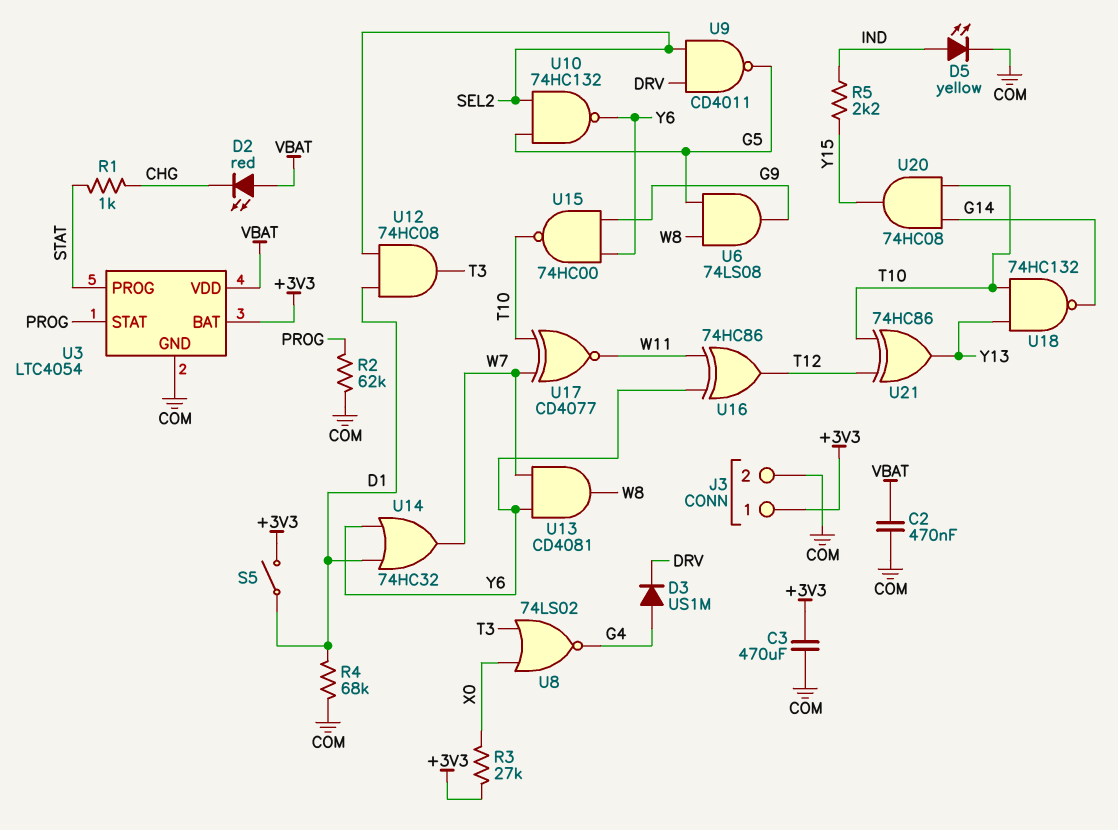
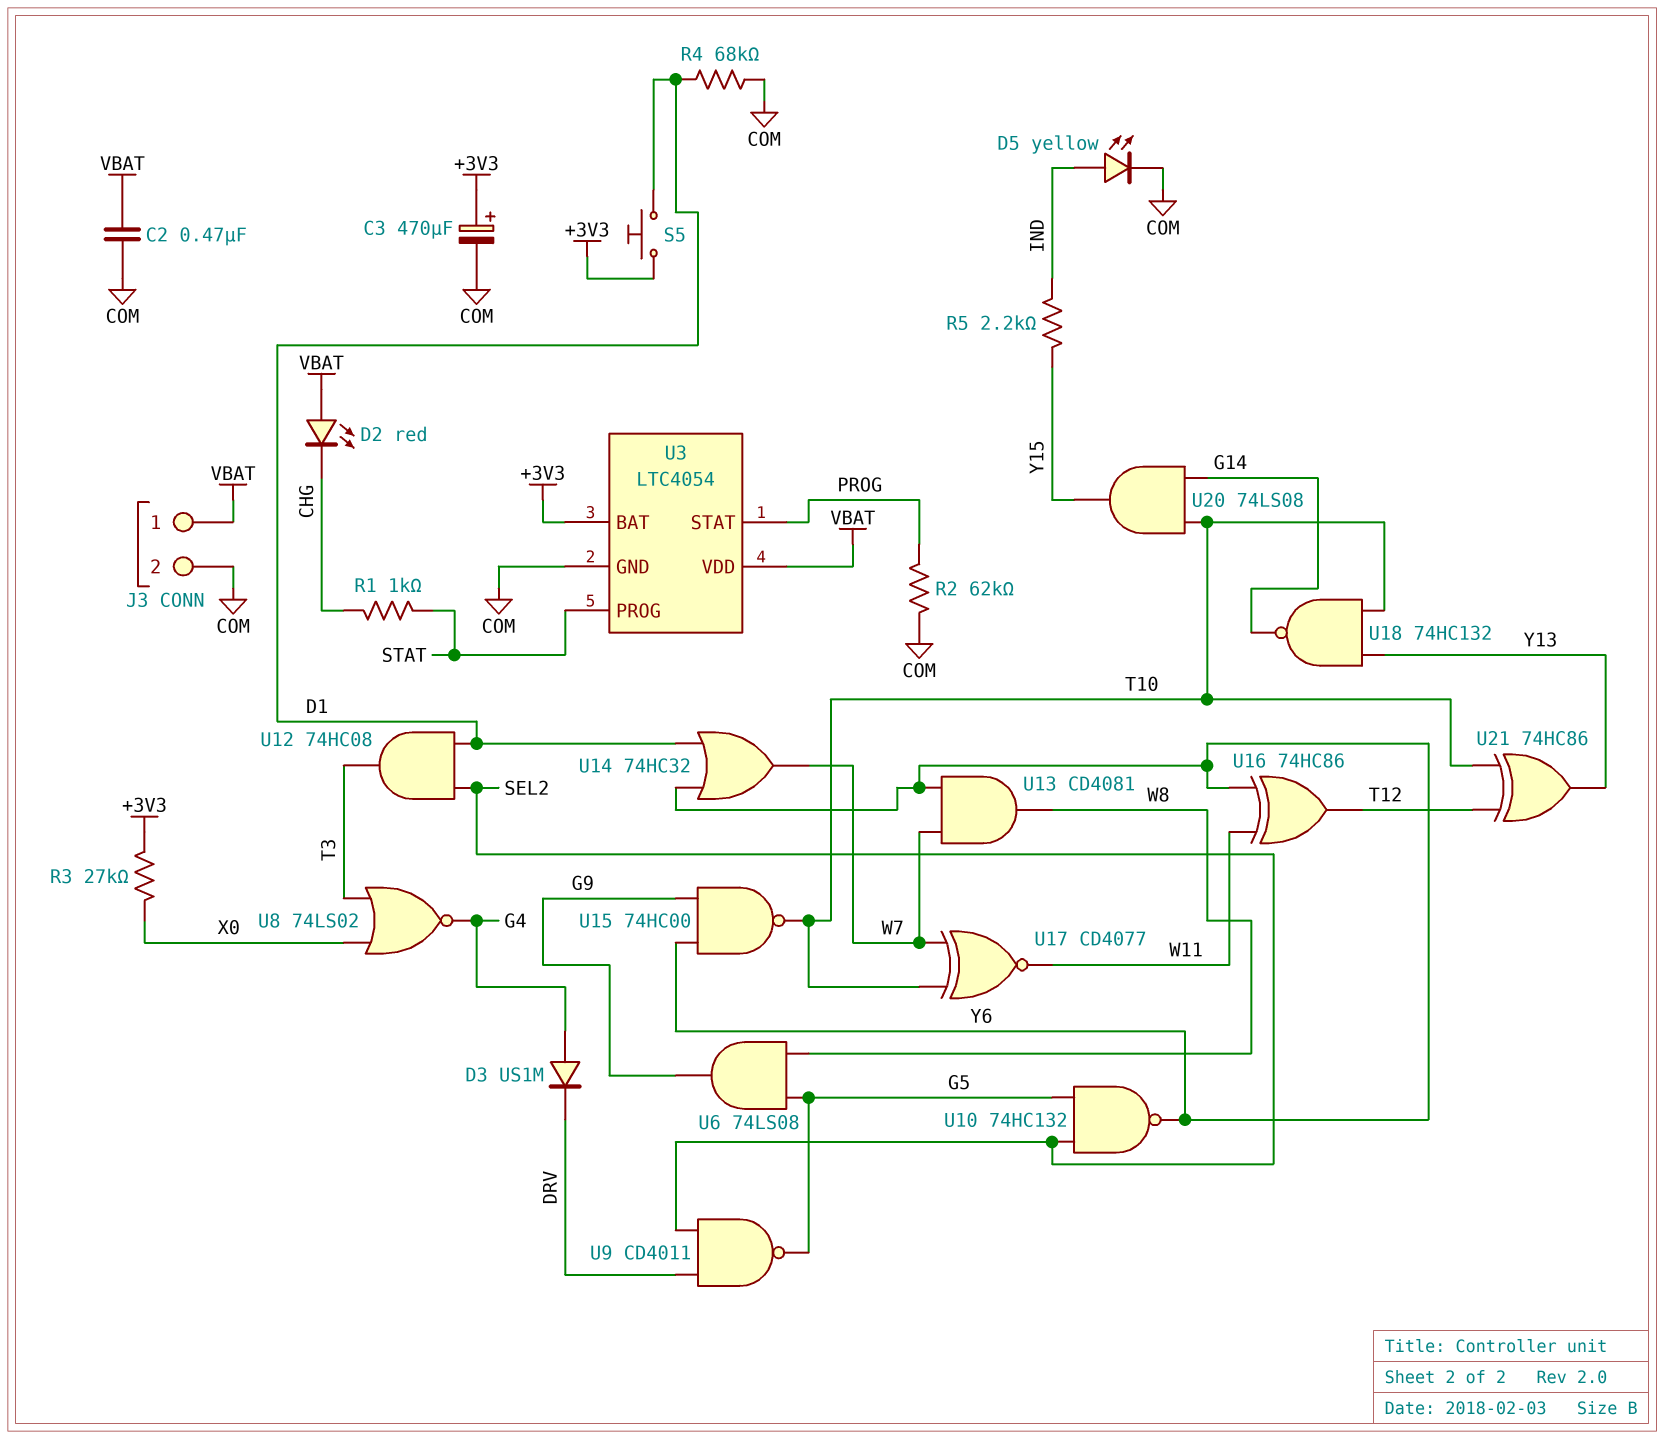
C3: 470uF (+3V3, COM) -> 470uF (plus +3V3, minus COM)
J3 pin 1: +3V3 -> VBAT
S5: switch (+3V3, D1) -> button (+3V3, D1)
U20: AND 74HC08 (in G14, in T10, out Y15) -> AND 74LS08 (in G14, in T10, out Y15)

